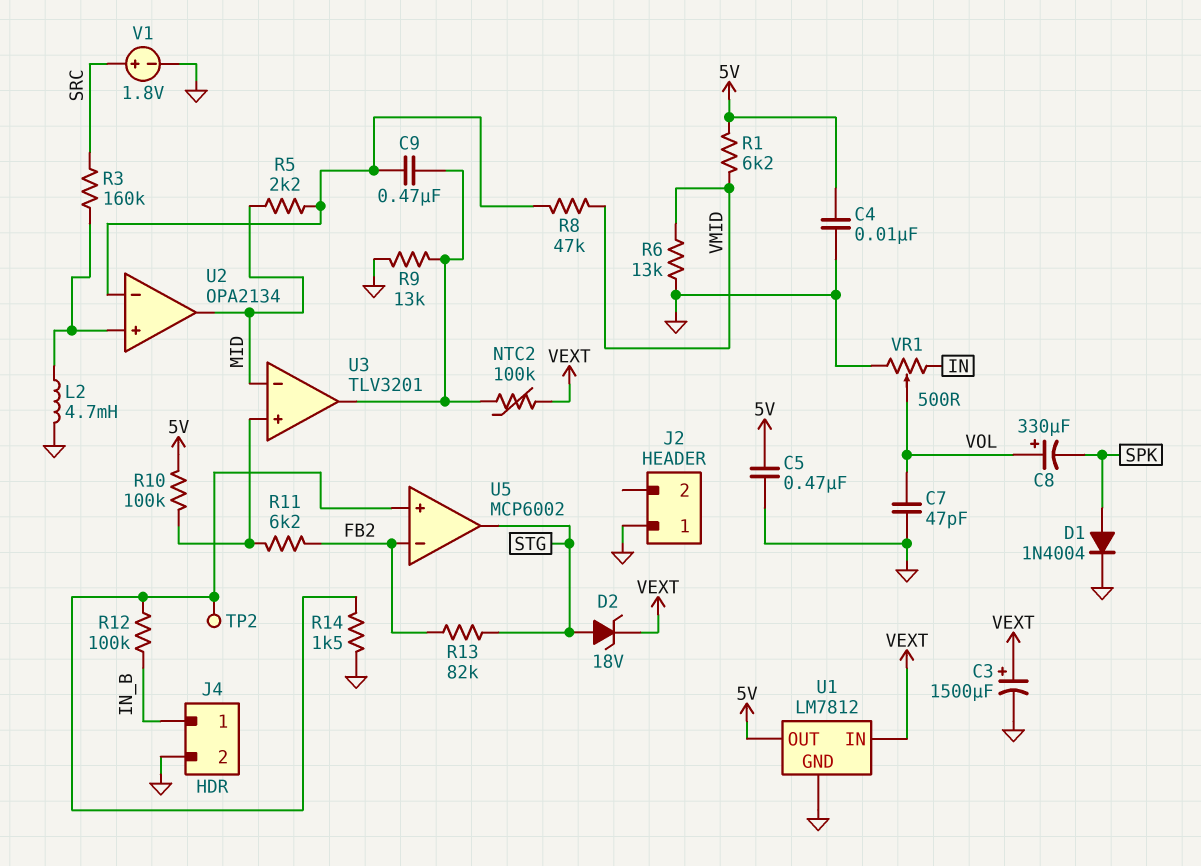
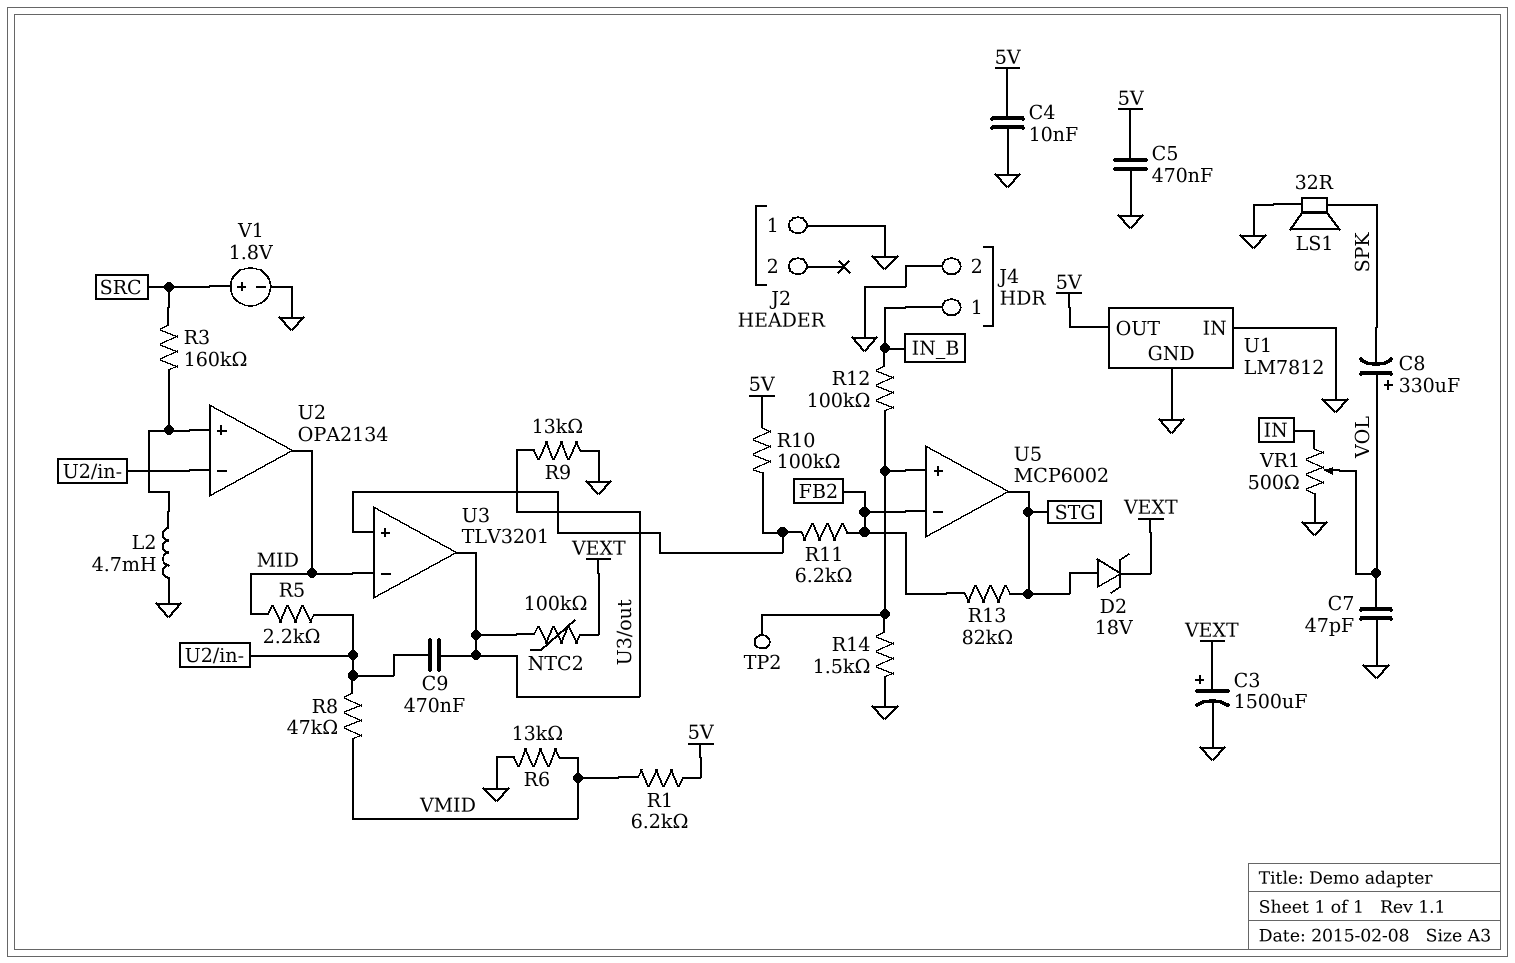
D1: diode 1N4004 (A SPK, K GND) -> none
LS1: none -> speaker 32R (GND, SPK)
U1 pin IN: VEXT -> GND

